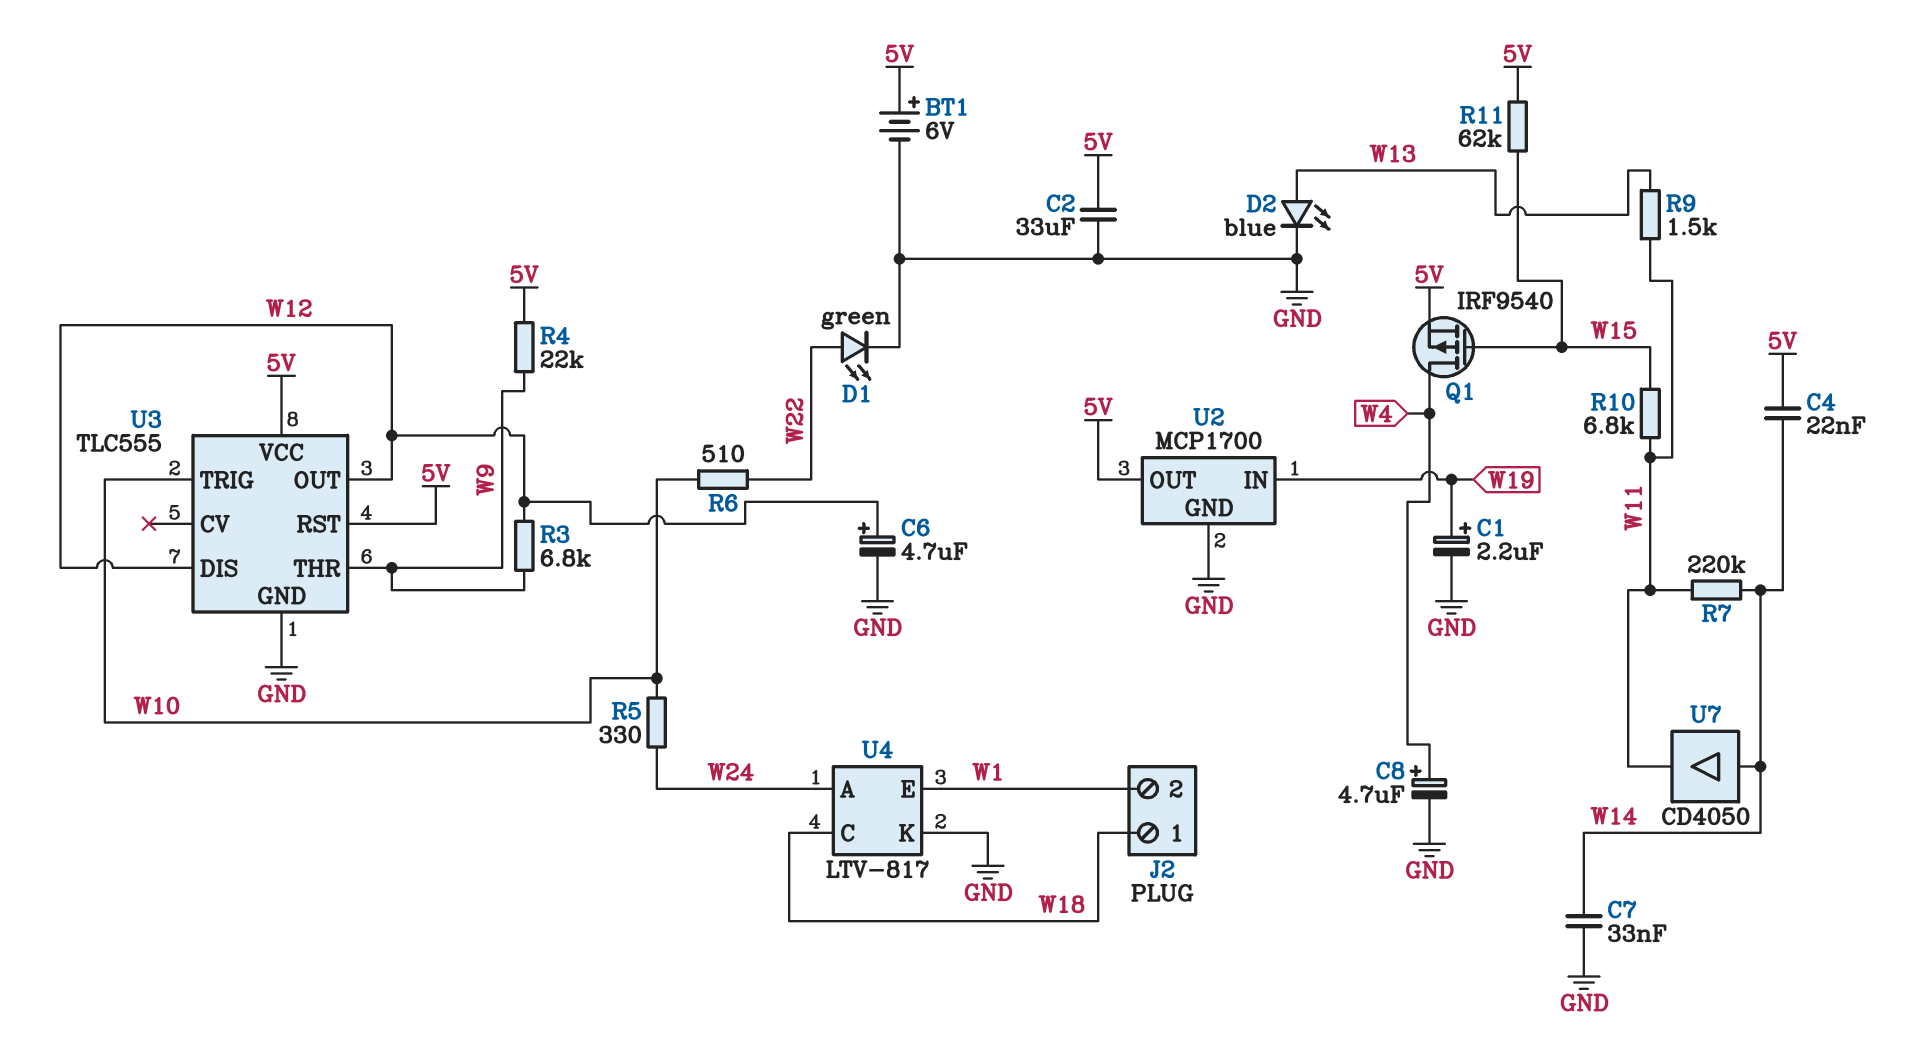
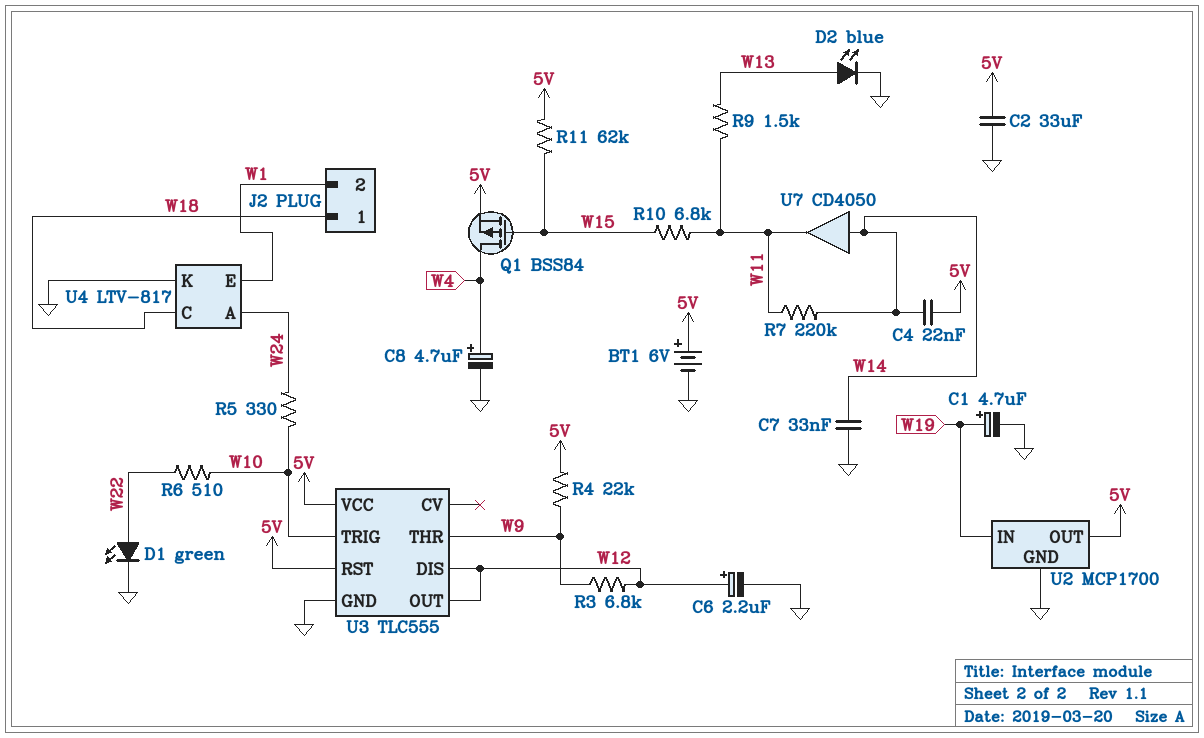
C1: 2.2uF (plus W19, minus GND) -> 4.7uF (plus W19, minus GND)
C6: 4.7uF (plus W12, minus GND) -> 2.2uF (plus W12, minus GND)
Q1: PMOS IRF9540 (G W15, D W4, S 5V) -> PMOS BSS84 (G W15, D W4, S 5V)

